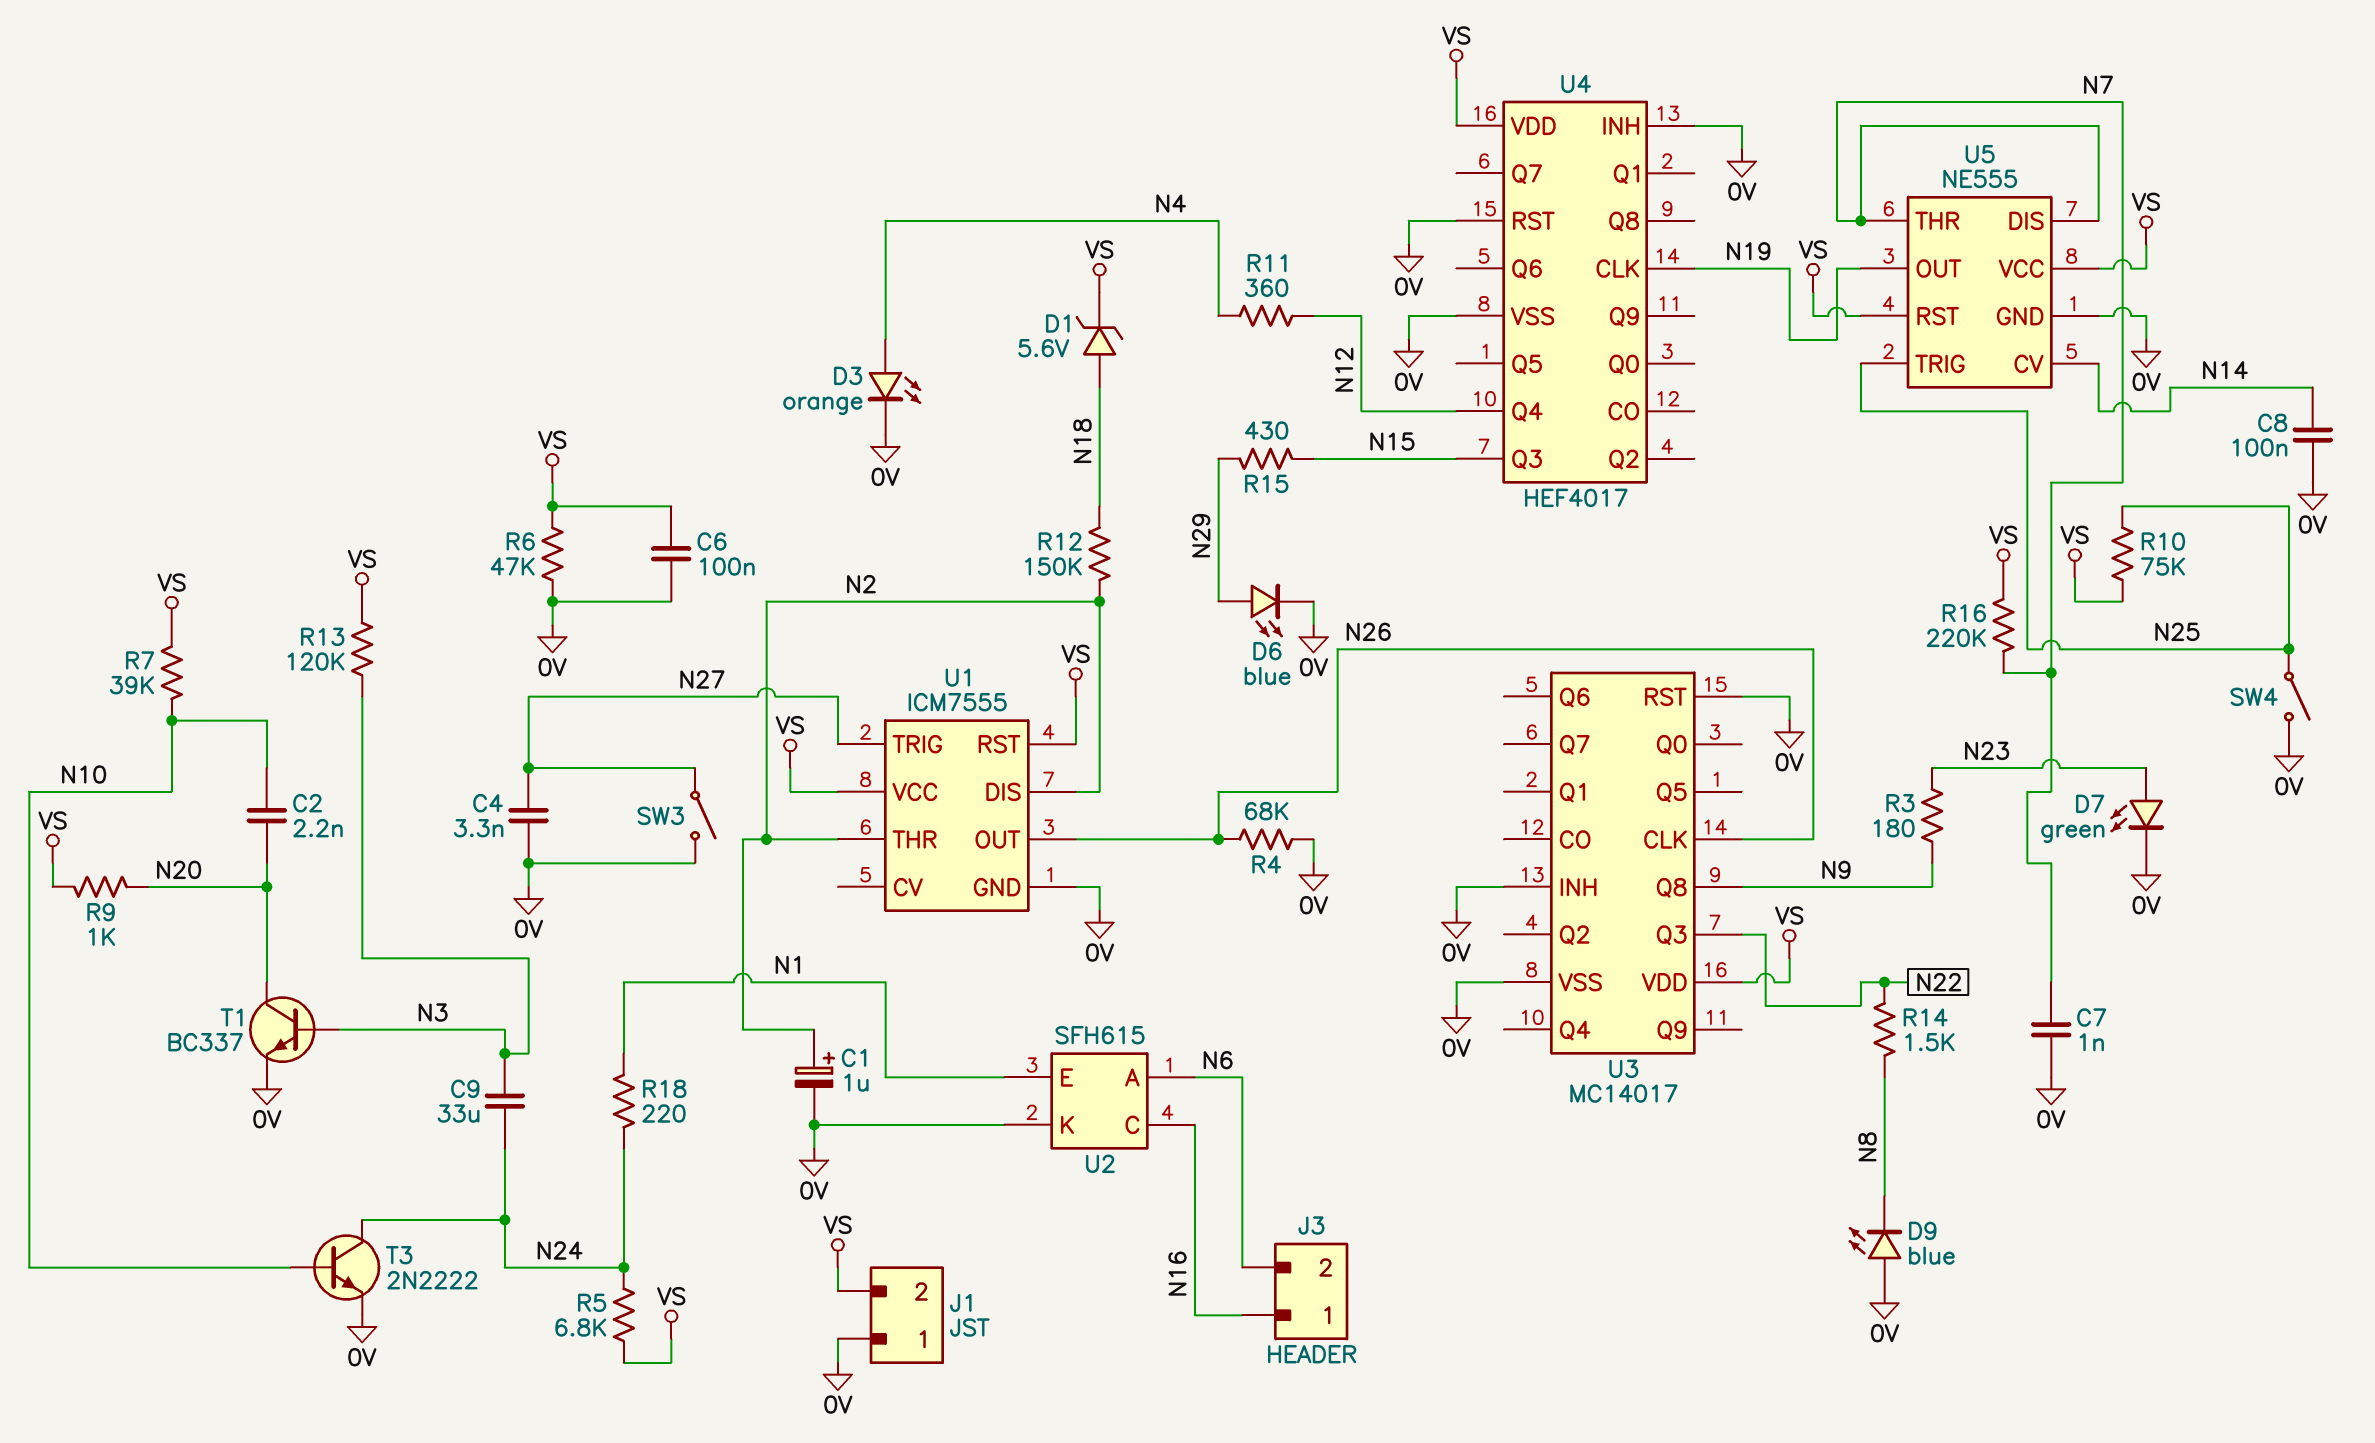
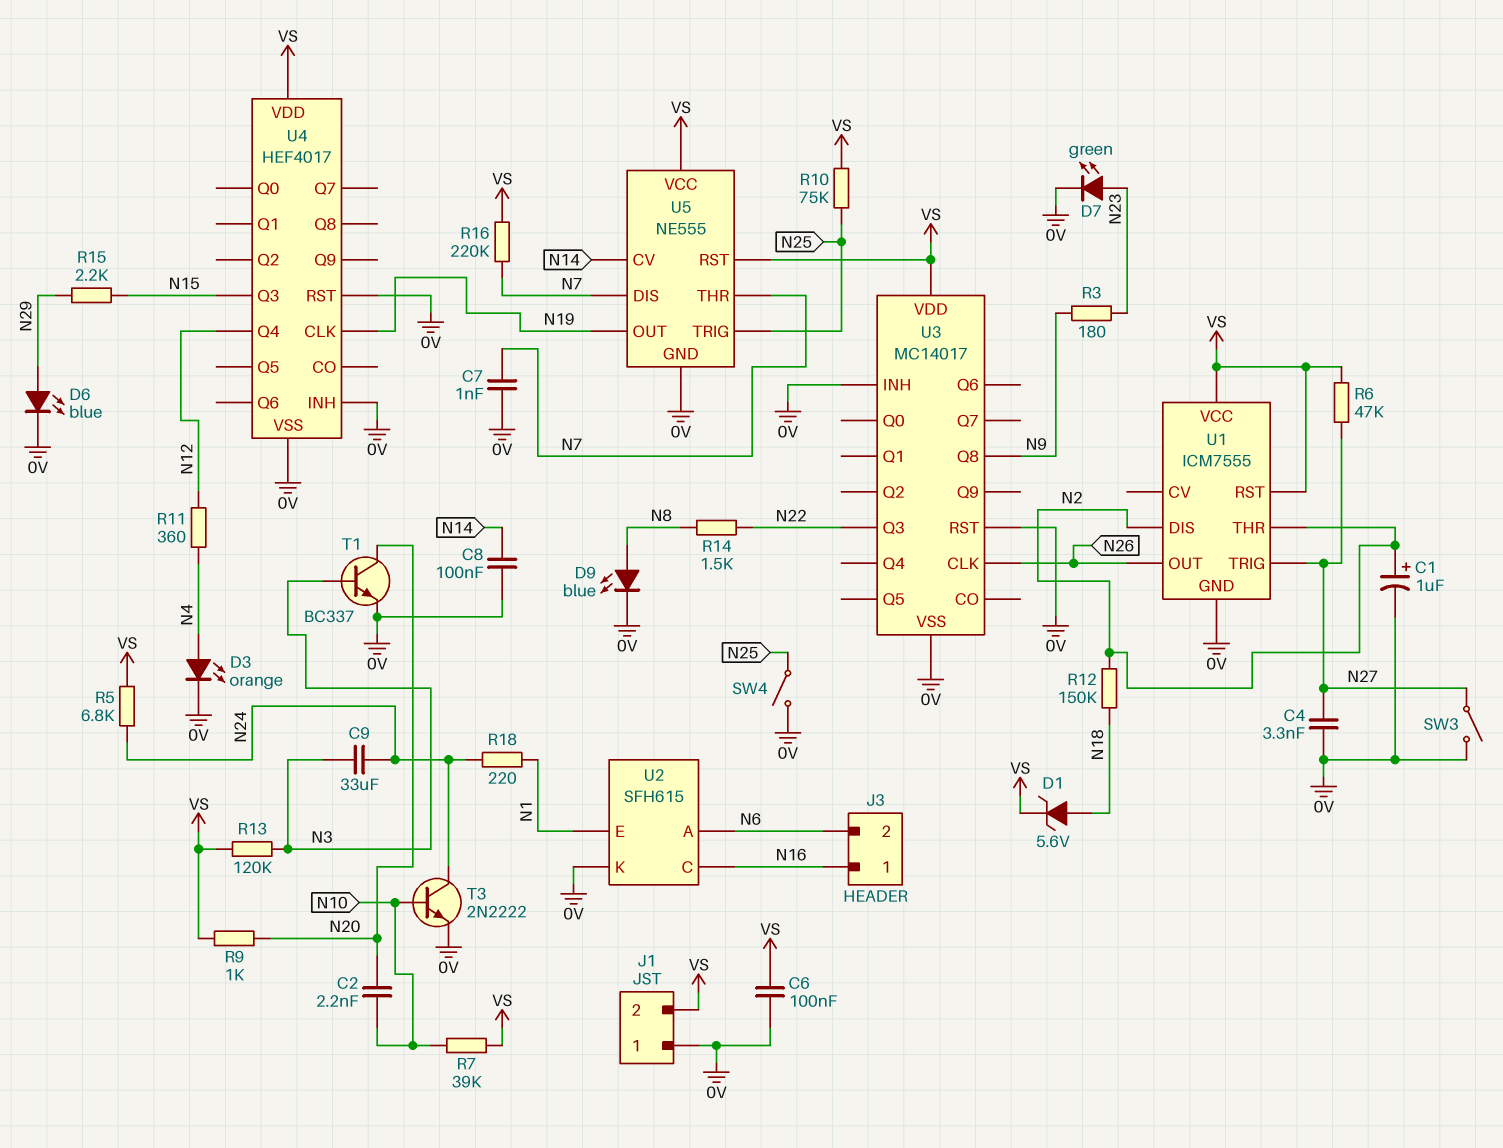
D9: LED blue (A 0V, K N8) -> LED blue (A N8, K 0V)
R4: 68k (0V, N26) -> none
R6: 47k (0V, VS) -> 47k (N27, VS)
R15: 430 (N15, N29) -> 2.2k (N15, N29)

